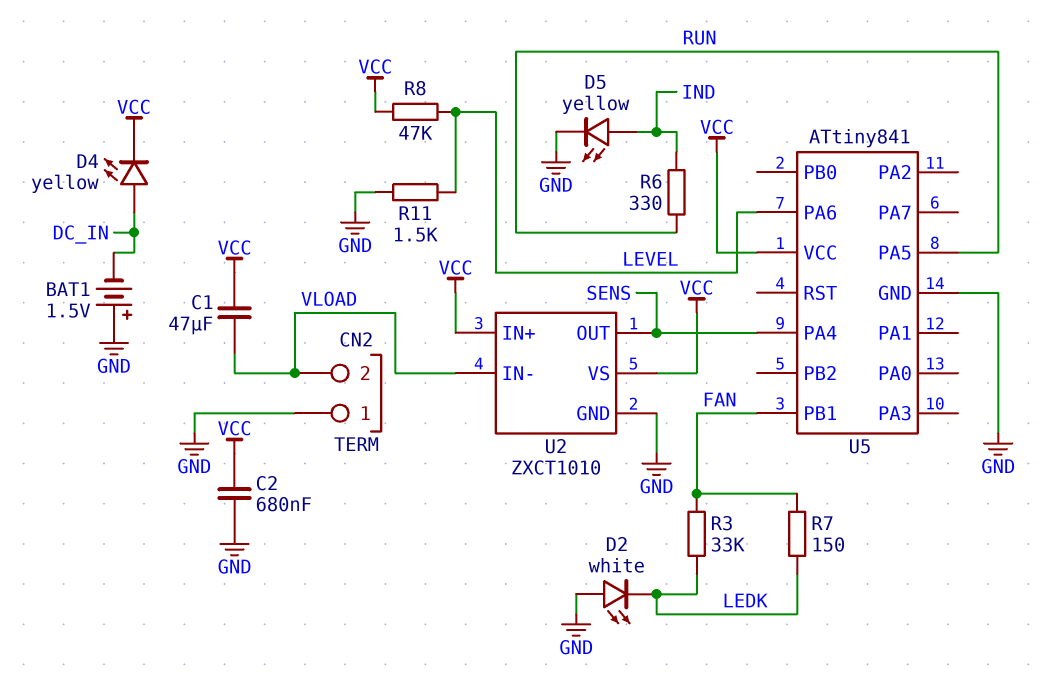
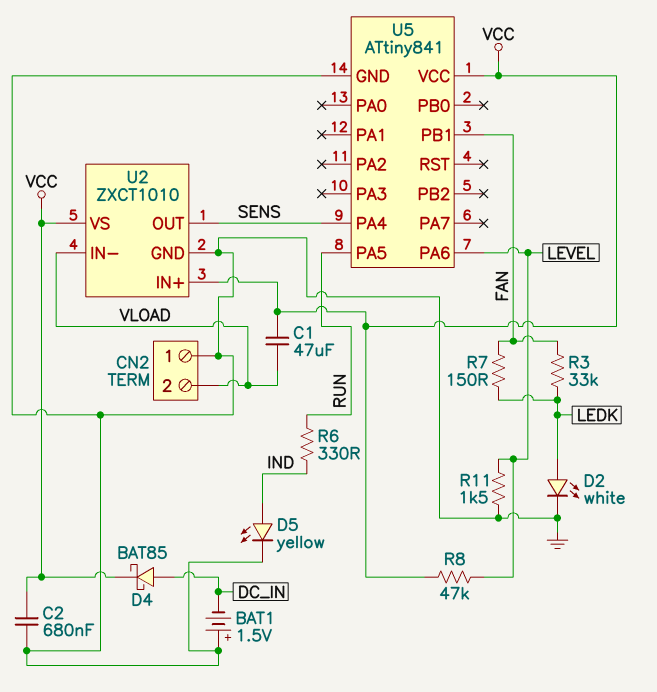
D2: LED white (A GND, K LEDK) -> LED white (A LEDK, K GND)
D4: LED yellow (A DC_IN, K VCC) -> schottky BAT85 (A DC_IN, K VCC)

